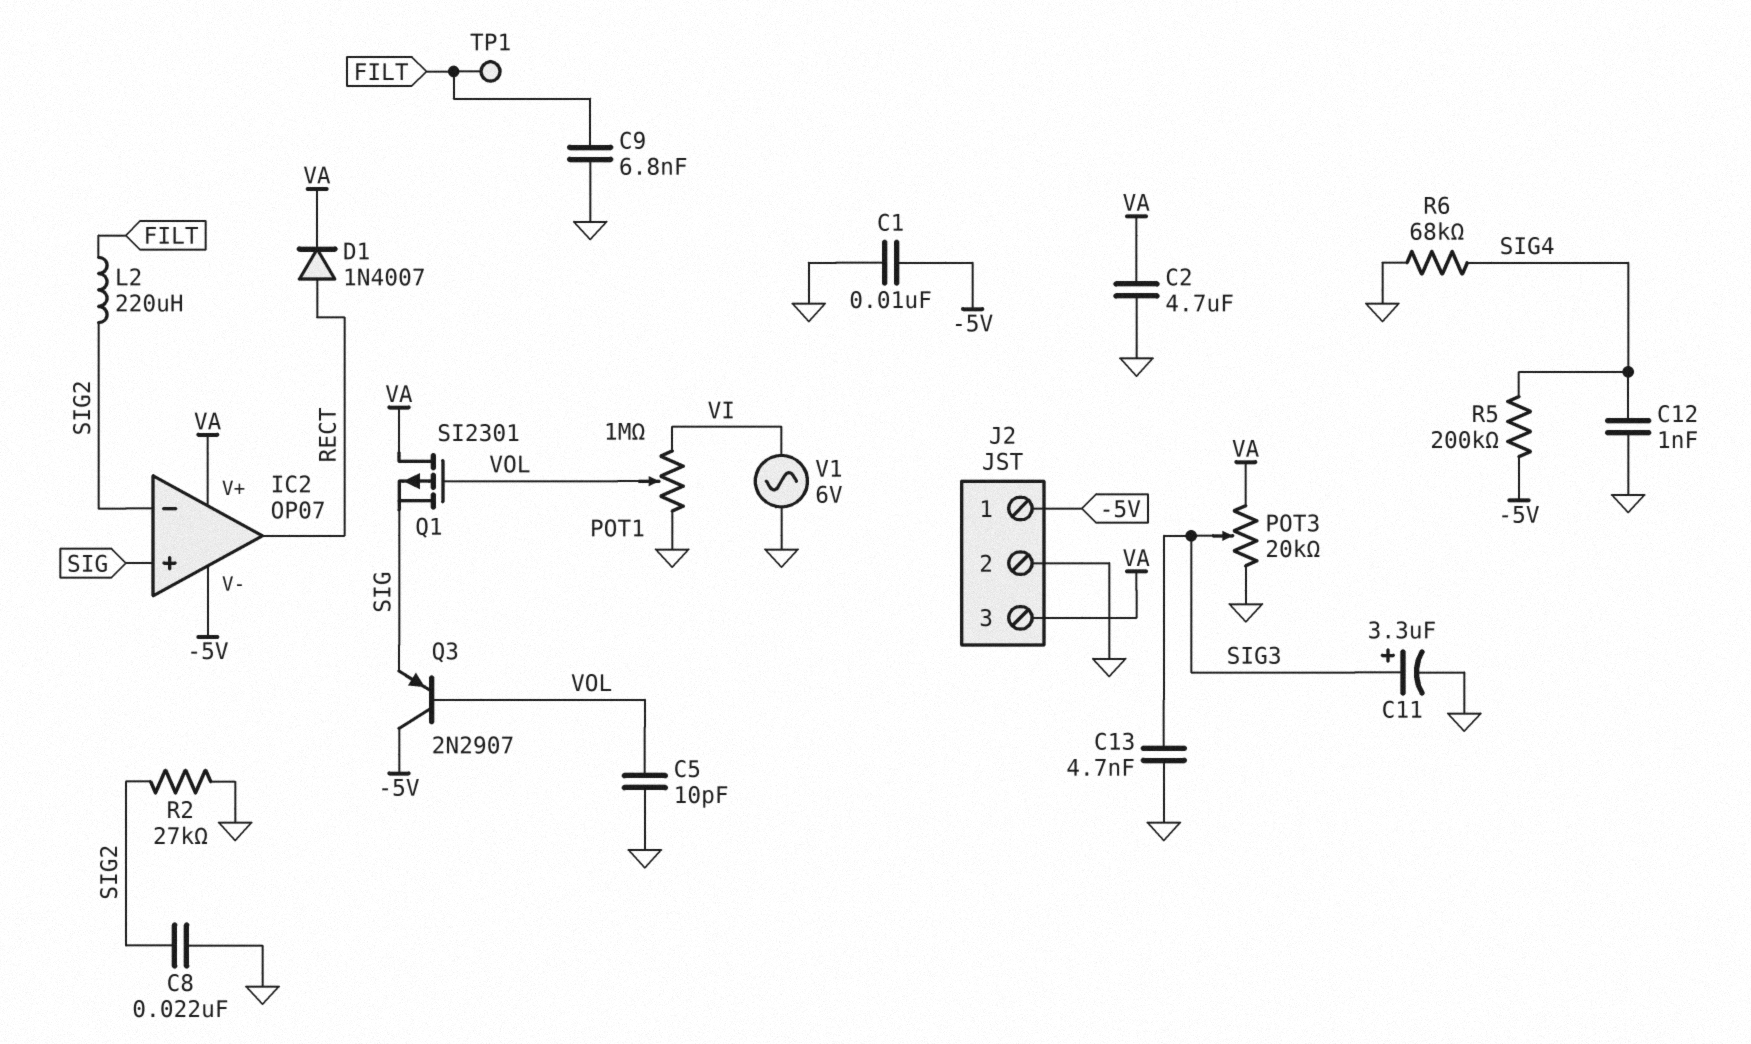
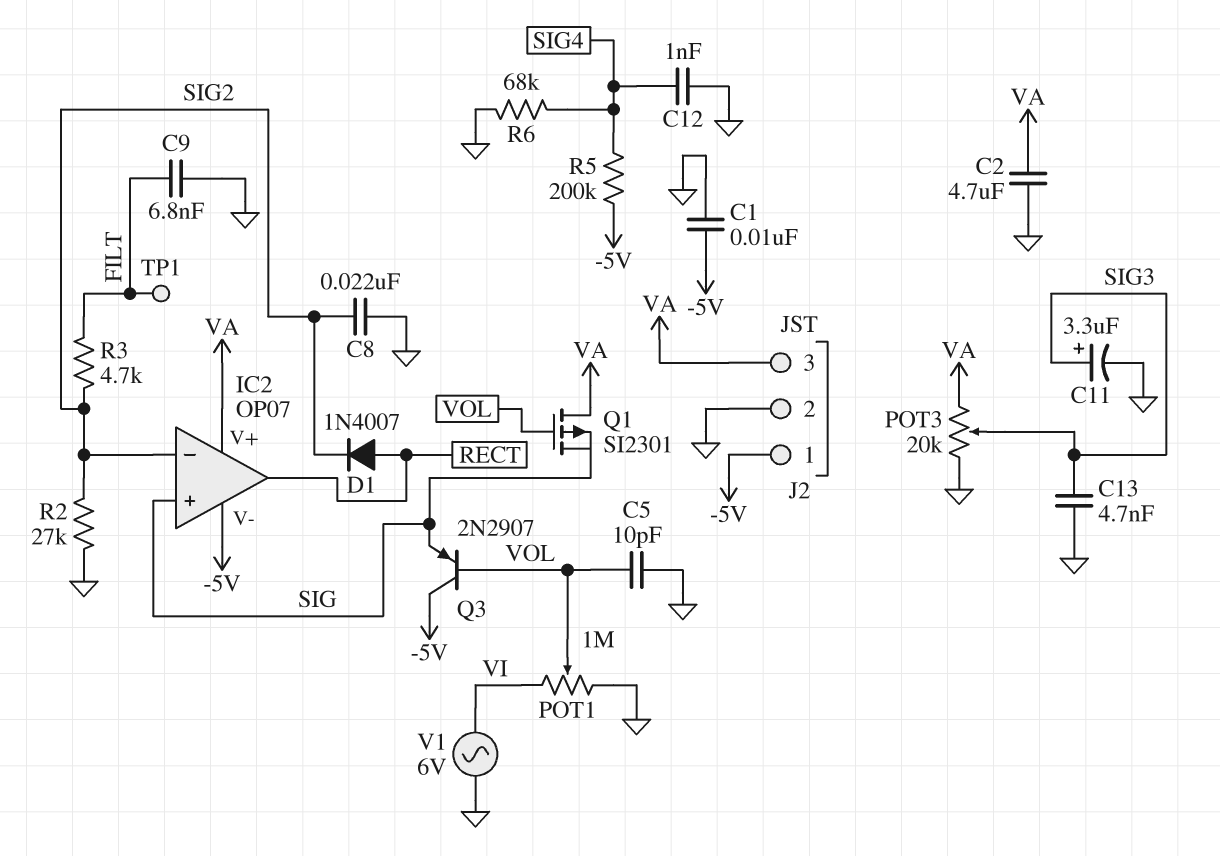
D1: diode 1N4007 (A RECT, K VA) -> diode 1N4007 (A RECT, K SIG2)
L2: 220uH (FILT, SIG2) -> none
R3: none -> 4.7k (FILT, SIG2)

